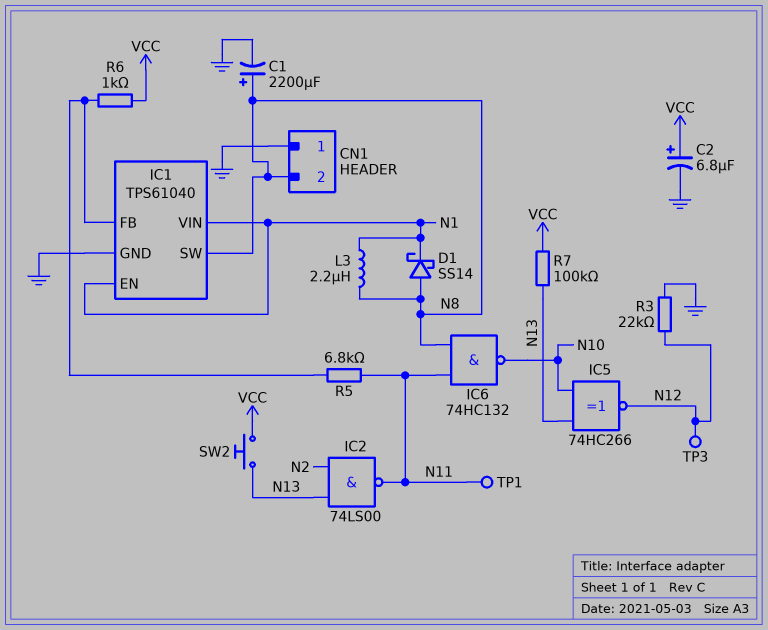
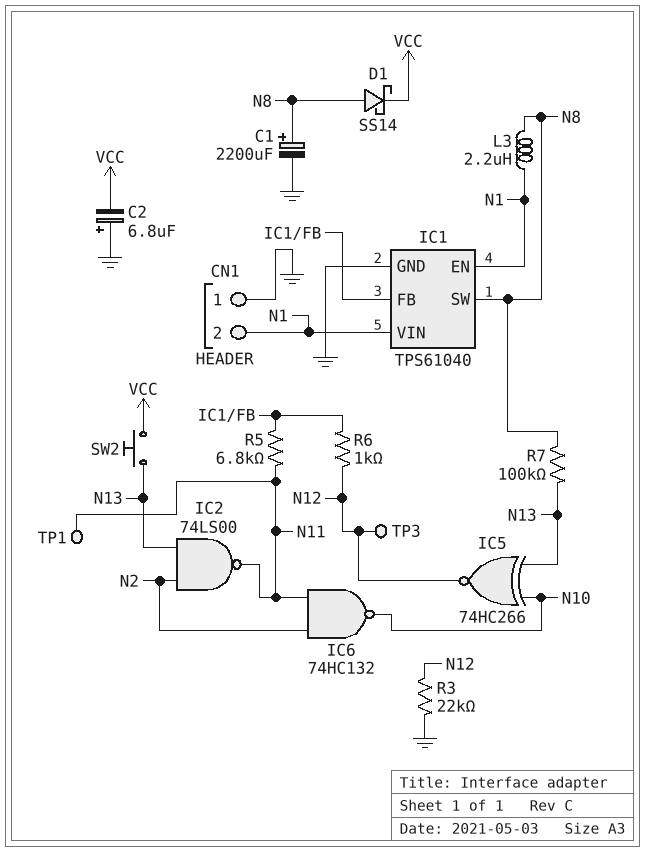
C2: 6.8uF (plus VCC, minus GND) -> 6.8uF (plus GND, minus VCC)
CN1 pin 2: N8 -> N1
D1: schottky SS14 (A N8, K N1) -> schottky SS14 (A N8, K VCC)
IC6: NAND 74HC132 (in N8, in N11, out N10) -> NAND 74HC132 (in N2, in N11, out N10)
R6: 1k (IC1/FB, VCC) -> 1k (IC1/FB, N12)
R7: 100k (N13, VCC) -> 100k (N8, N13)

